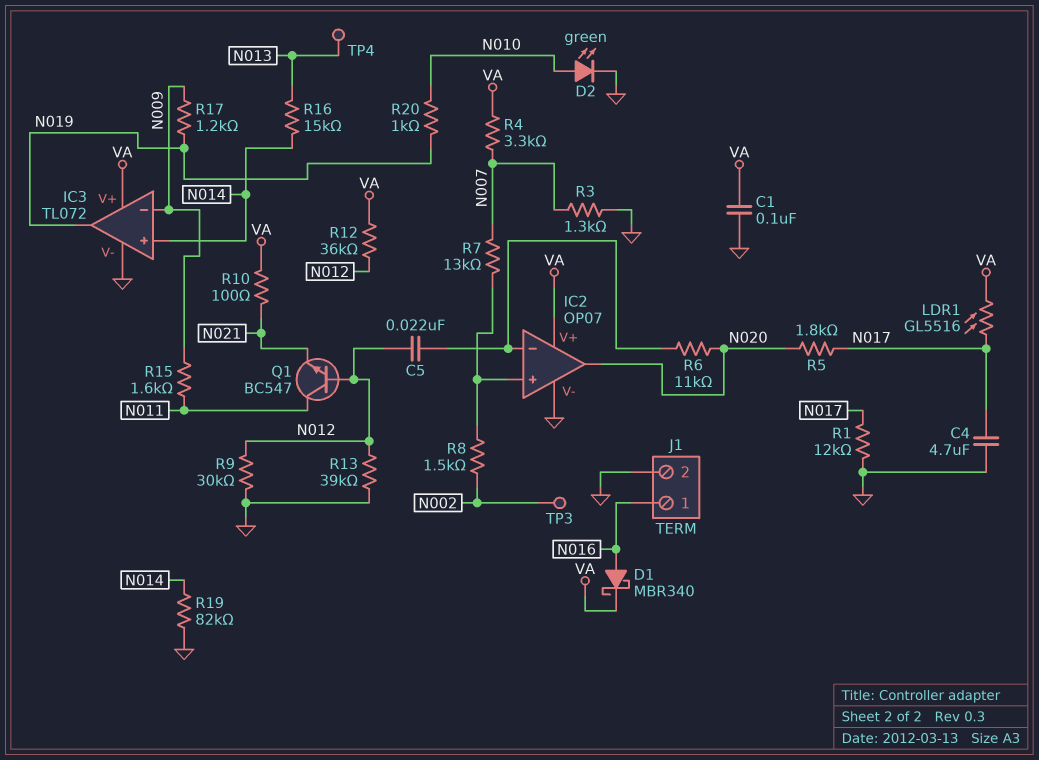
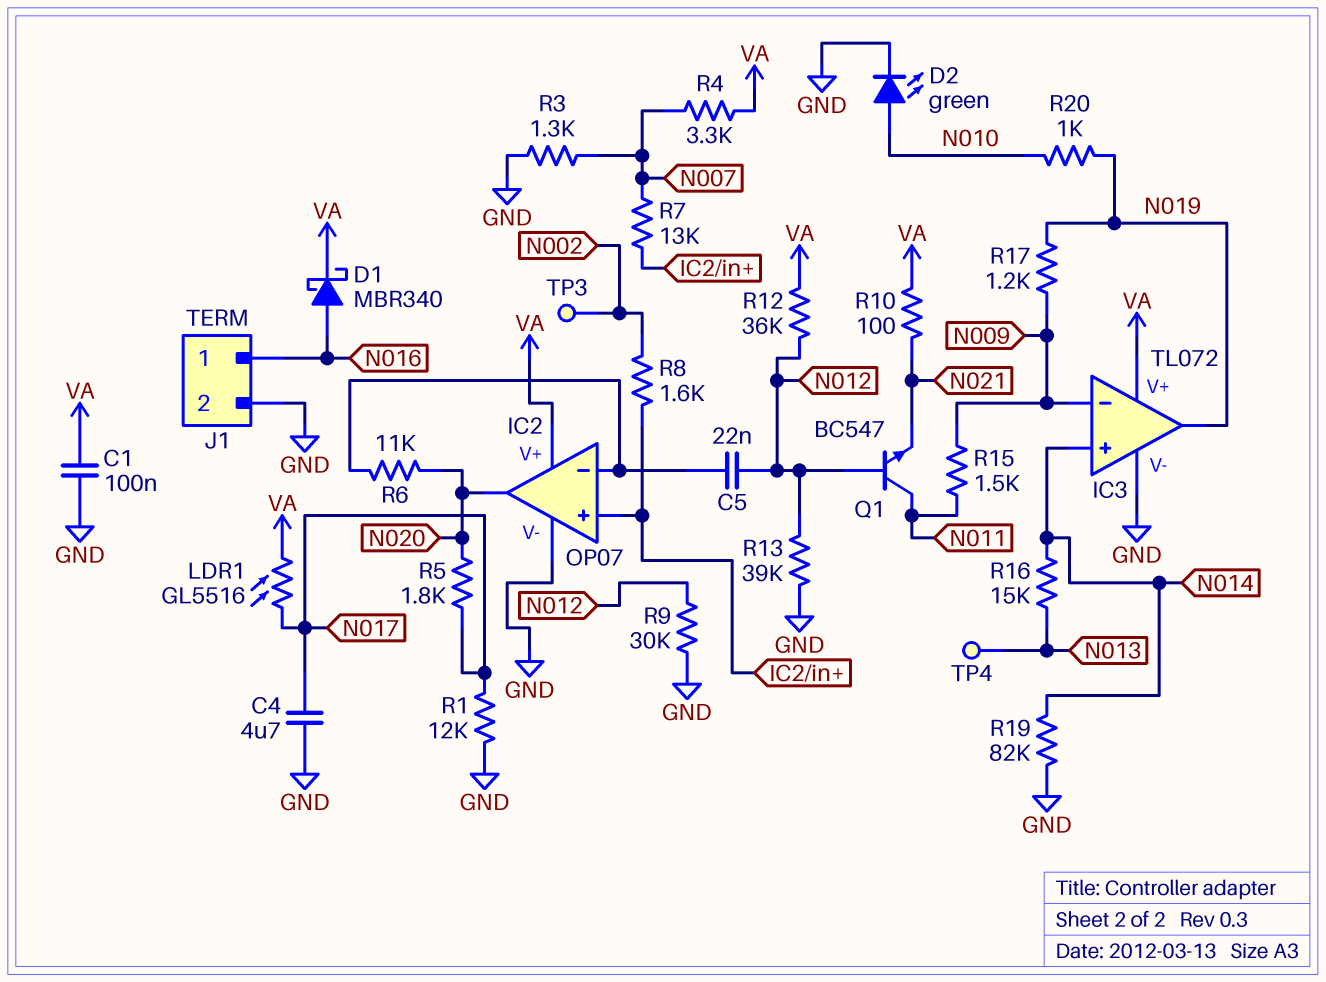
R8: 1.5k (IC2/in+, N002) -> 1.6k (IC2/in+, N002)
R15: 1.6k (N009, N011) -> 1.5k (N009, N011)

